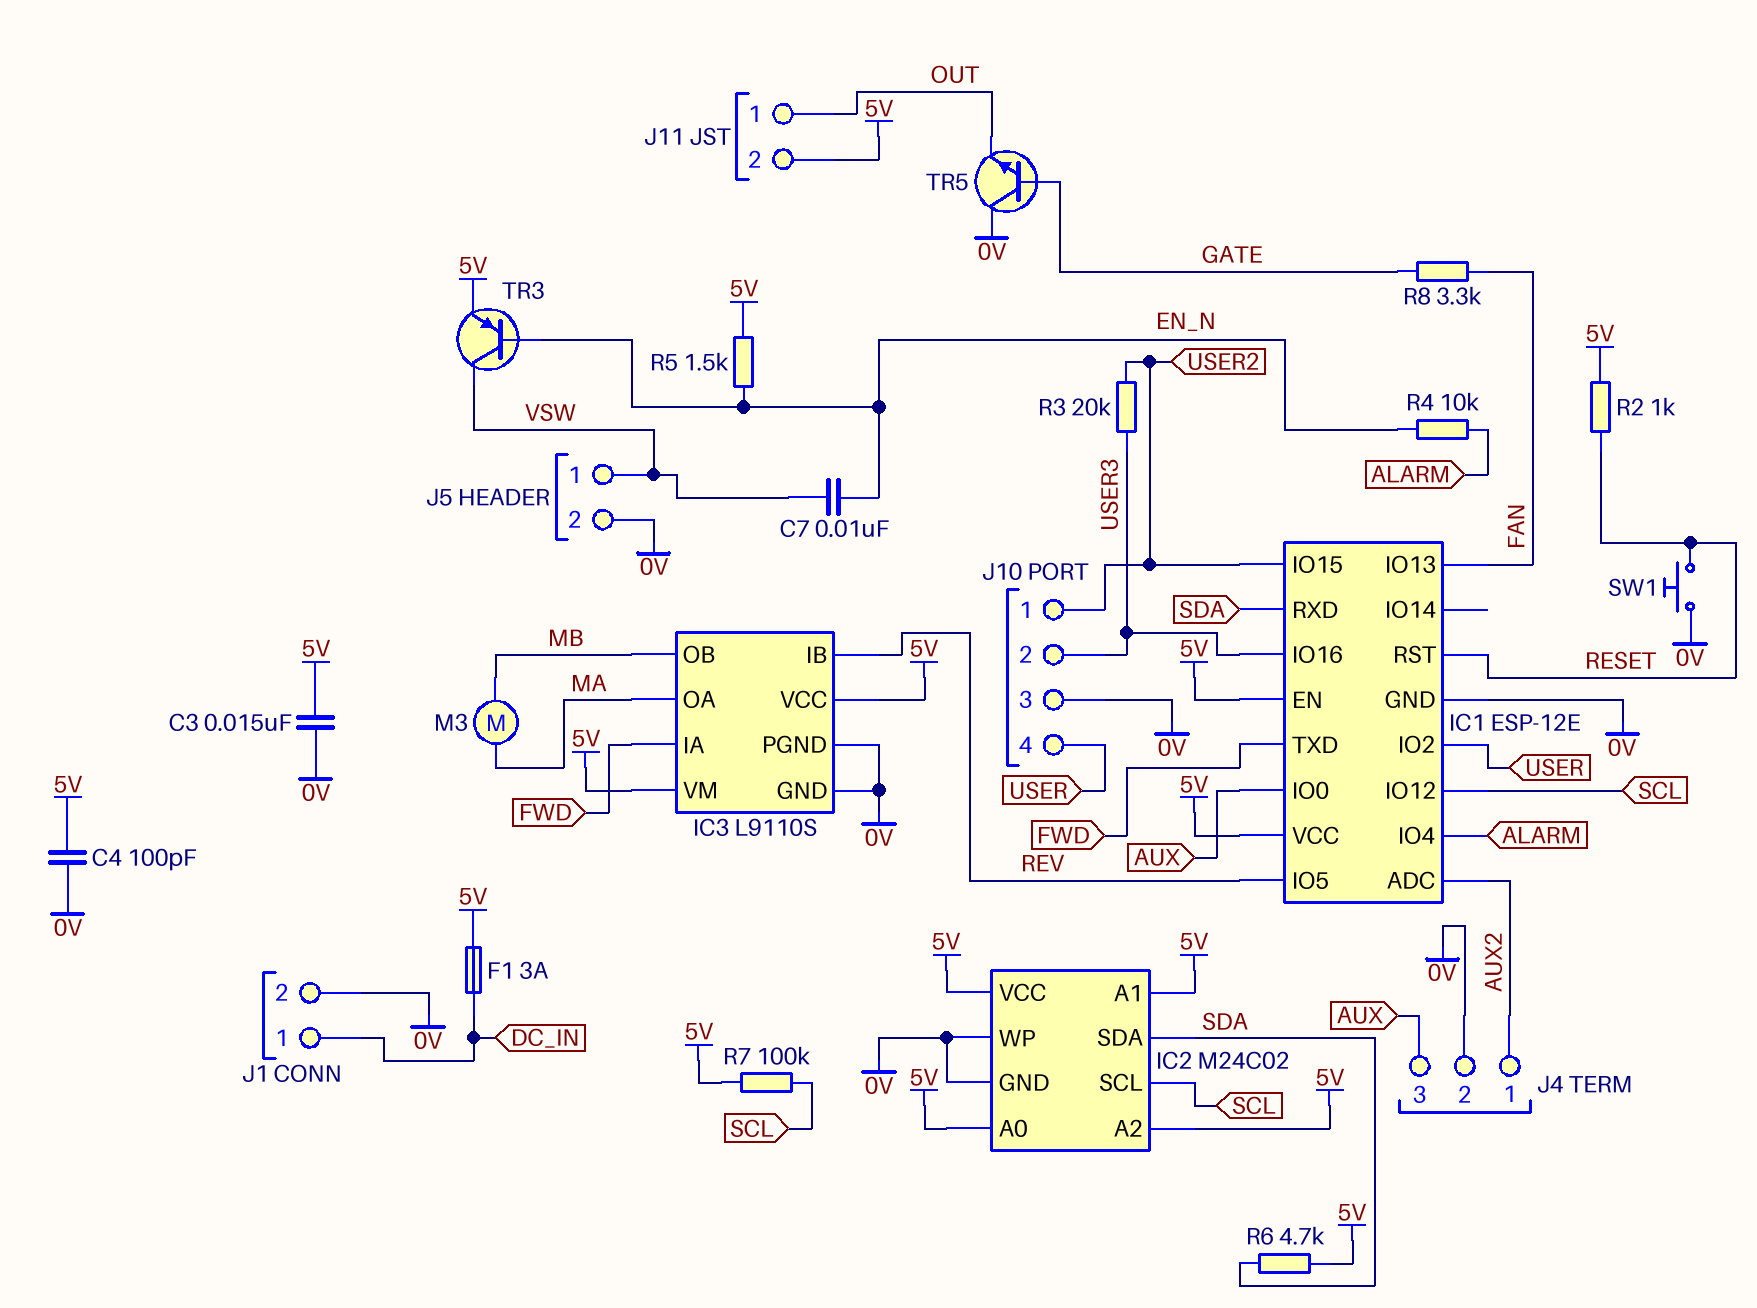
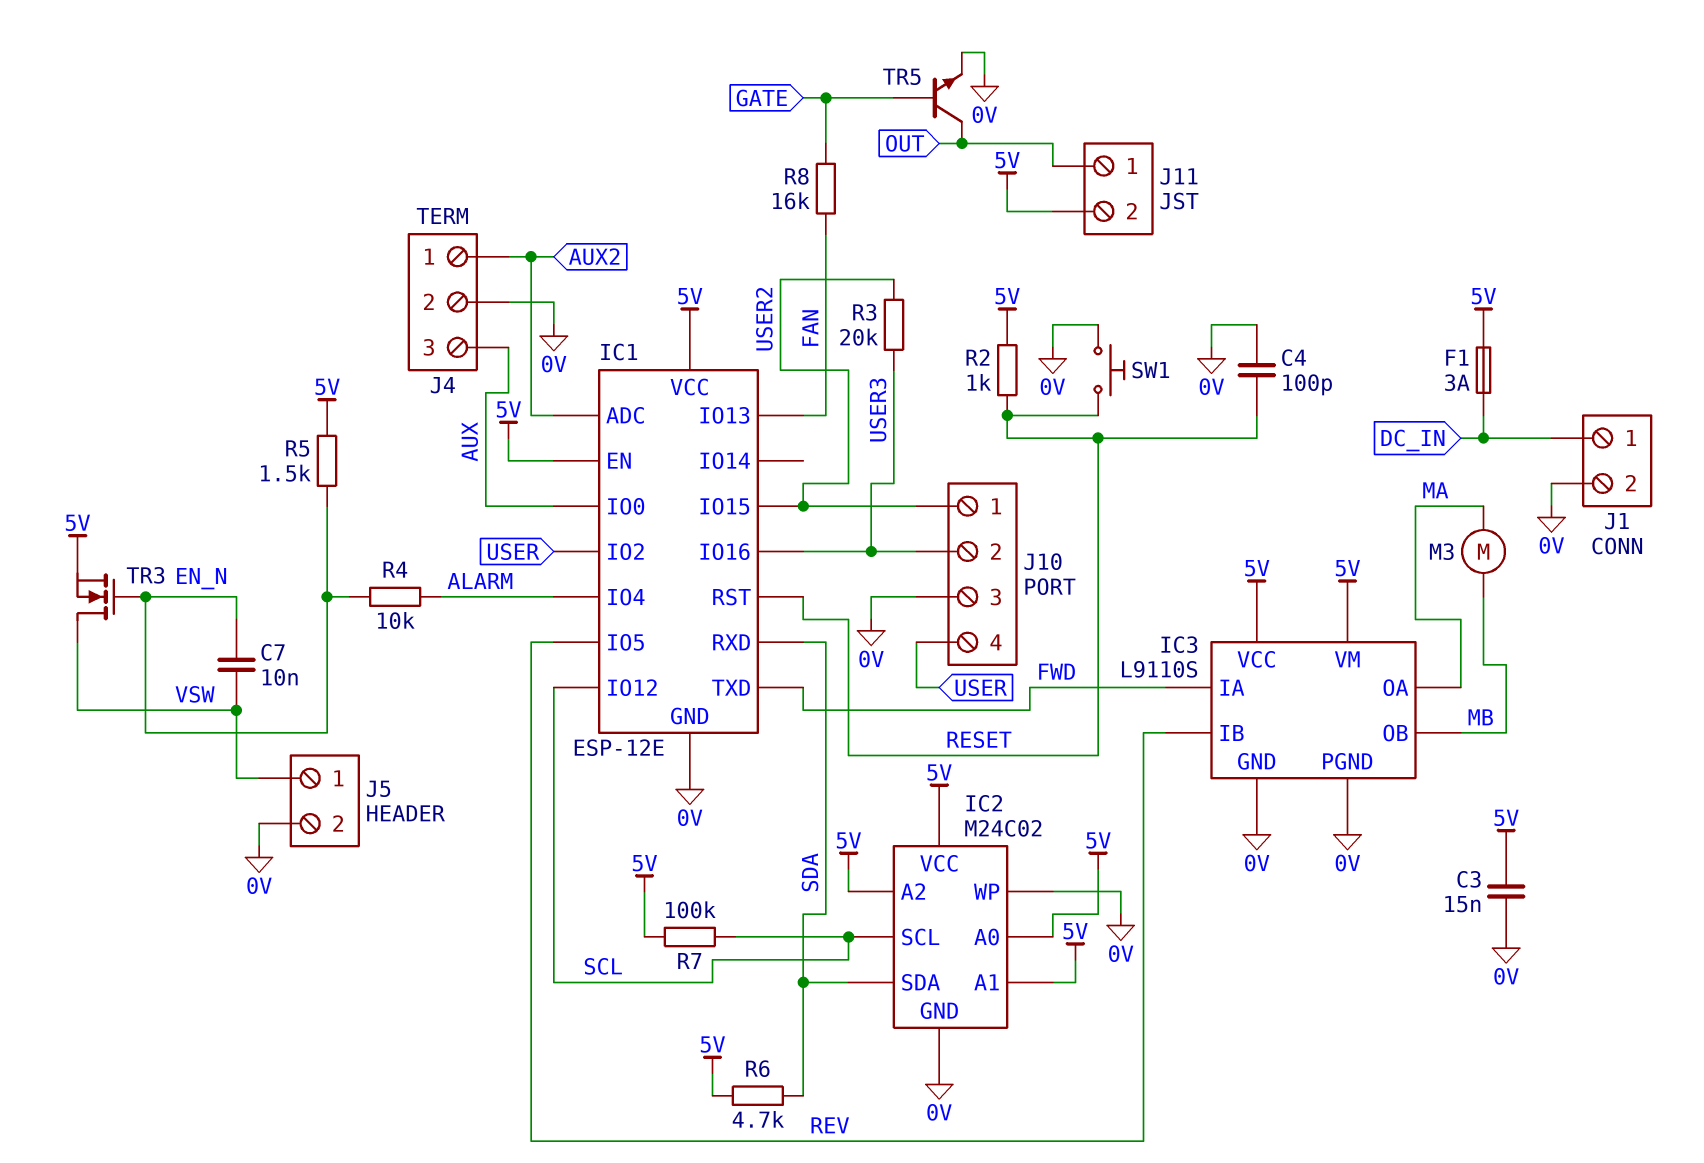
C4: 100pF (0V, 5V) -> 100pF (0V, RESET)
R8: 3.3k (FAN, GATE) -> 16k (FAN, GATE)
TR3: PNP (B EN_N, C VSW, E 5V) -> NMOS (G EN_N, D VSW, S 5V)
TR5: NPN (B GATE, C 0V, E OUT) -> NPN (B GATE, C OUT, E 0V)

